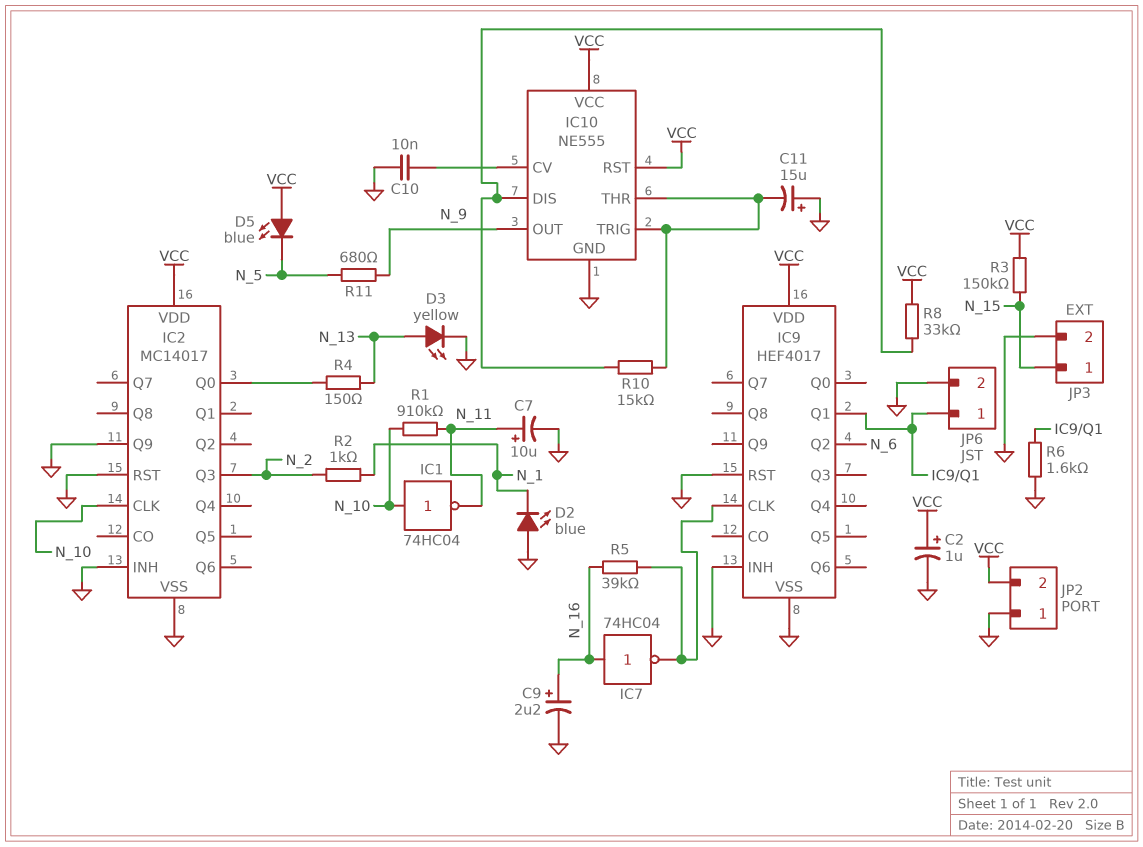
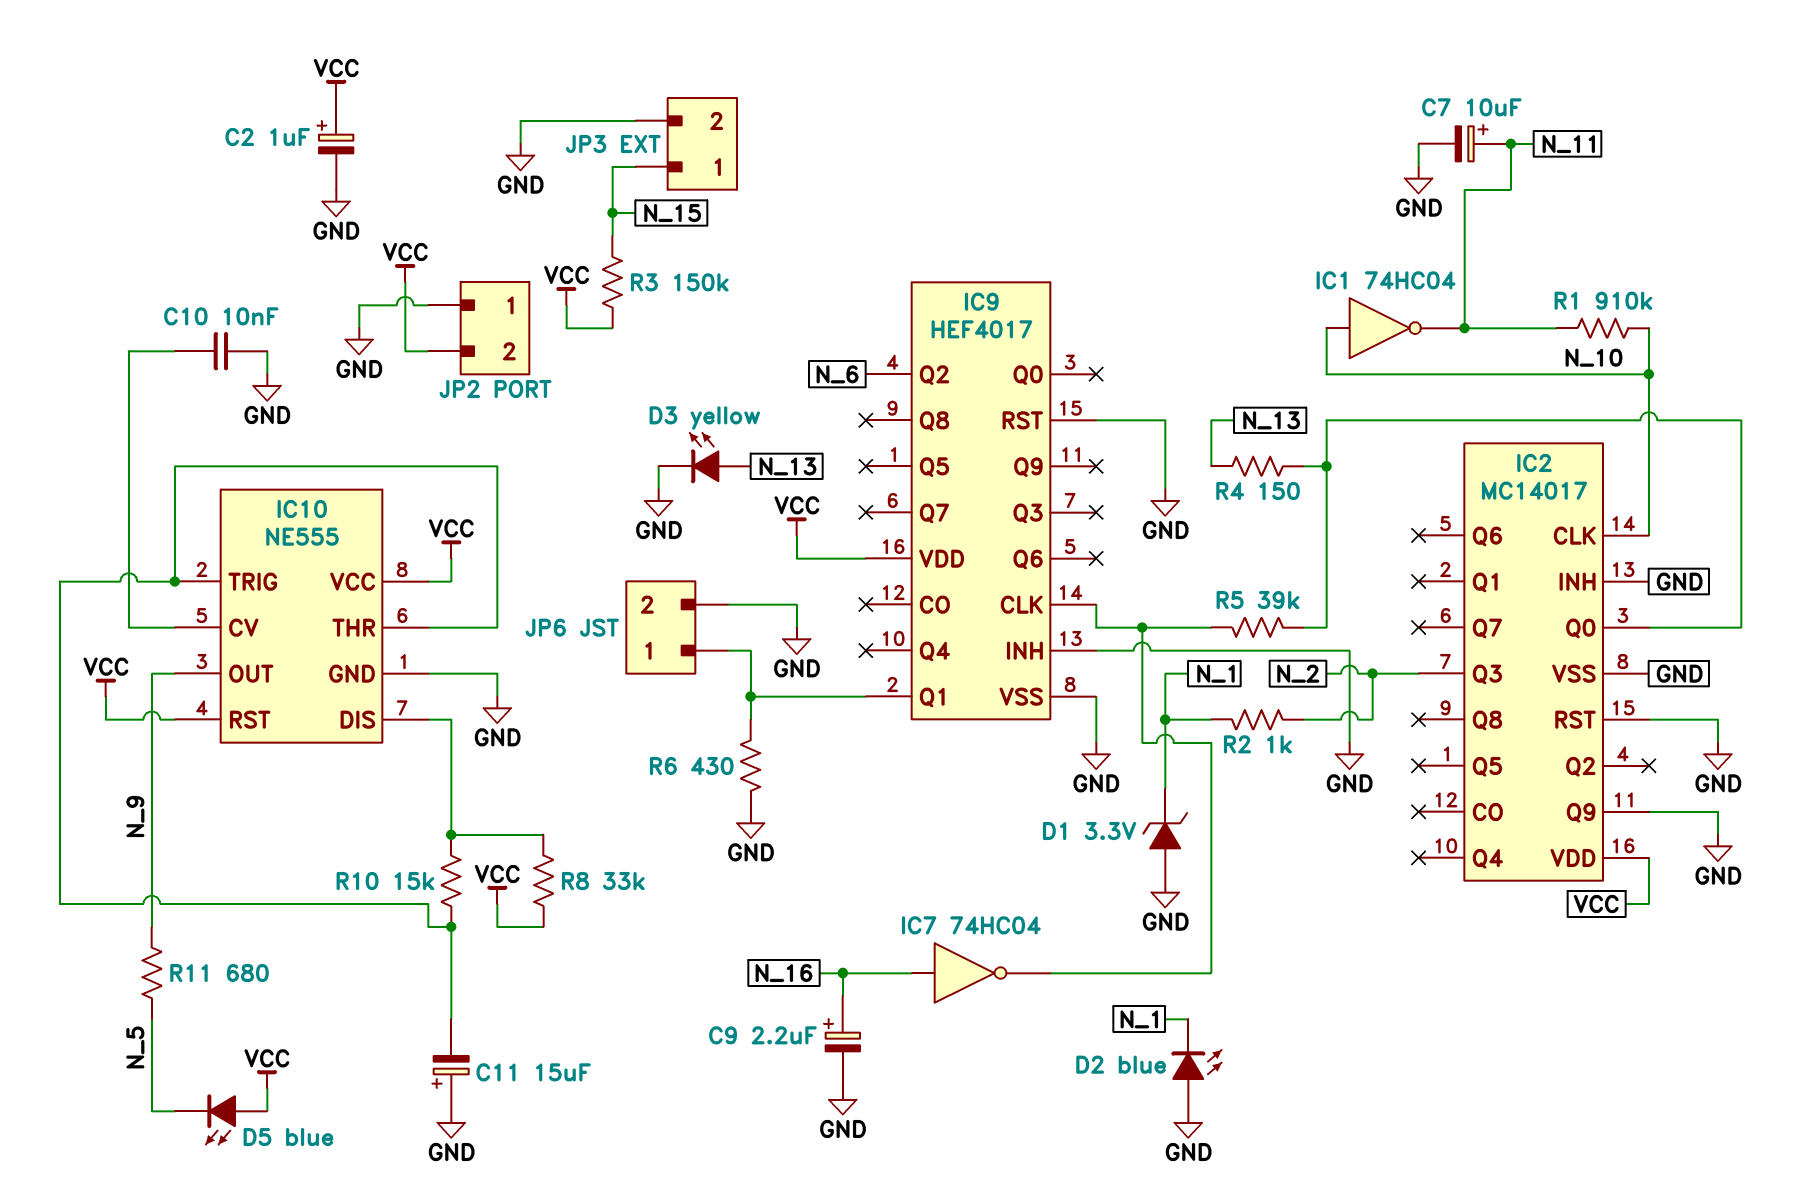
D1: none -> zener 3.3V (A GND, K N_1)
R5: 39k (IC9/CLK, N_16) -> 39k (IC2/Q0, IC9/CLK)
R6: 1.6k (GND, IC9/Q1) -> 430 (GND, IC9/Q1)

